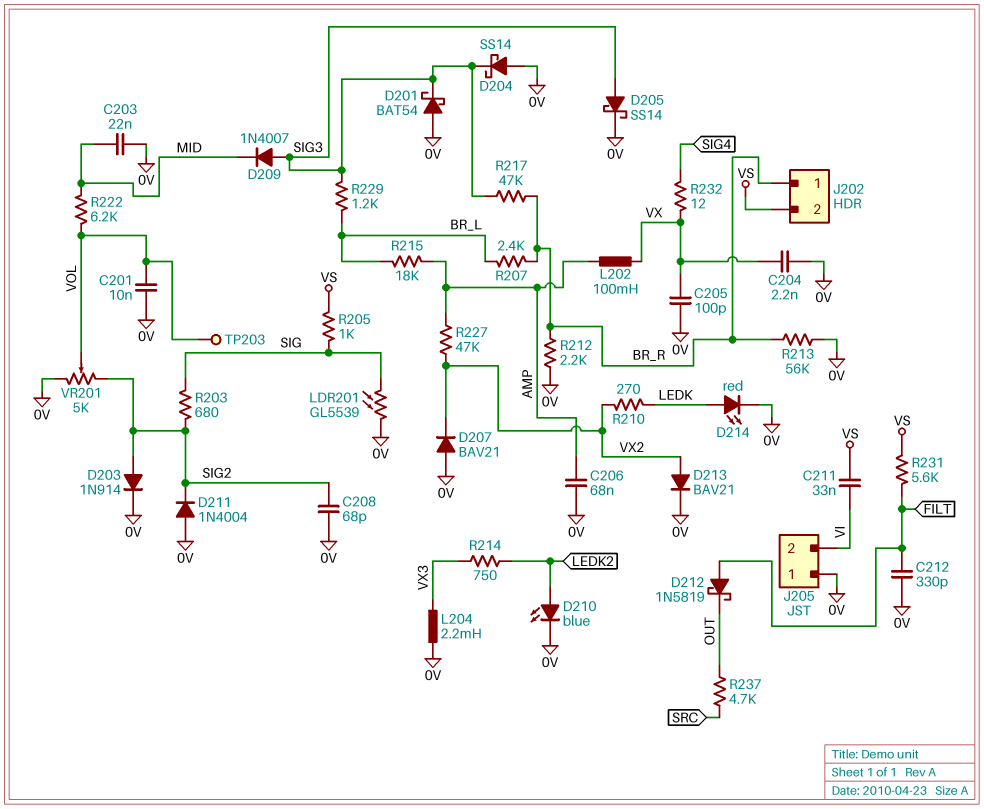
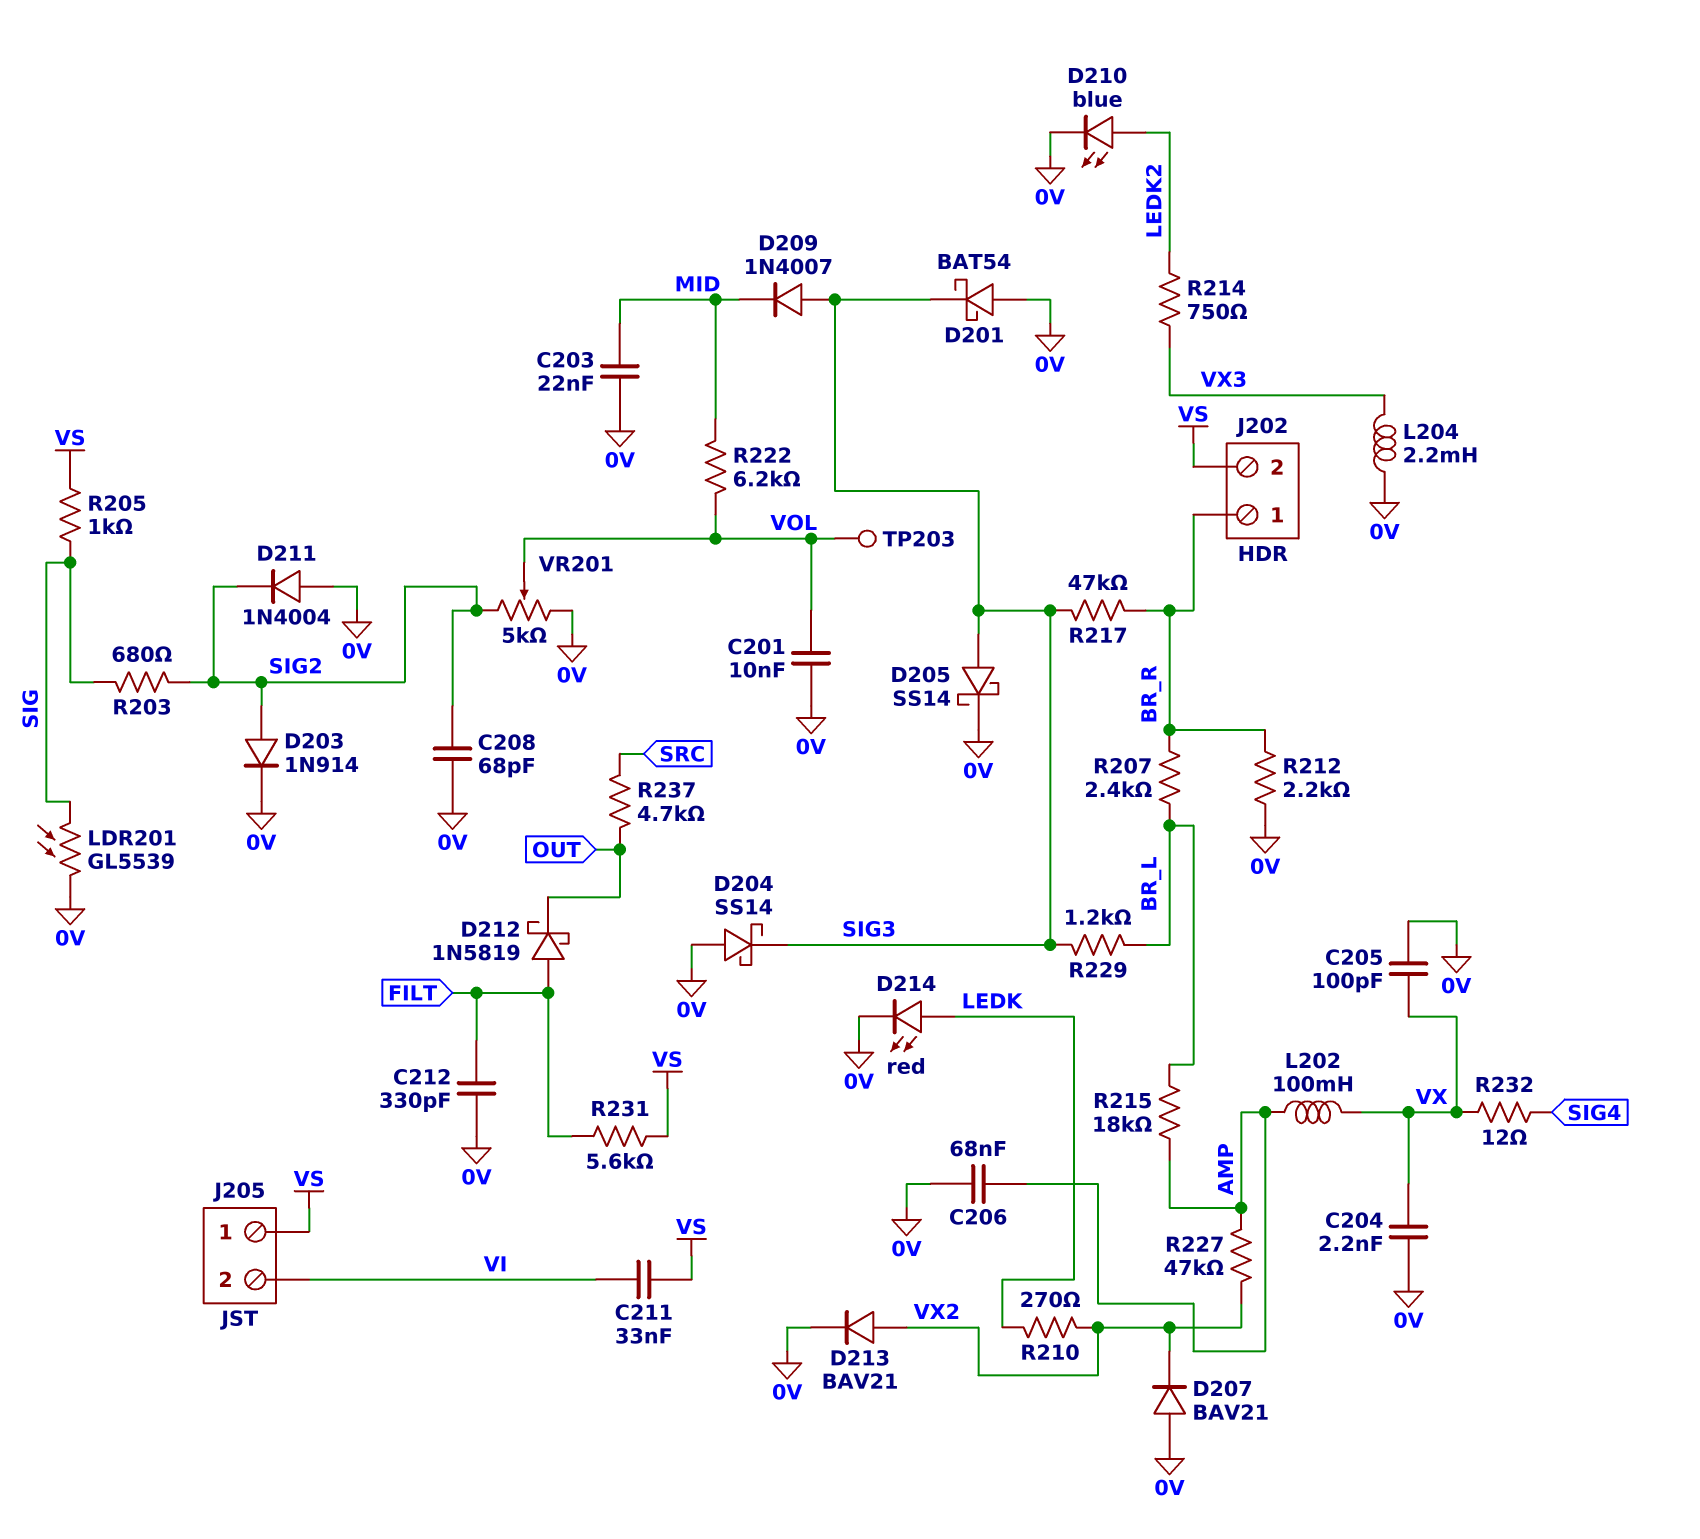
J205 pin 1: 0V -> VS
R213: 56k (0V, BR_R) -> none

